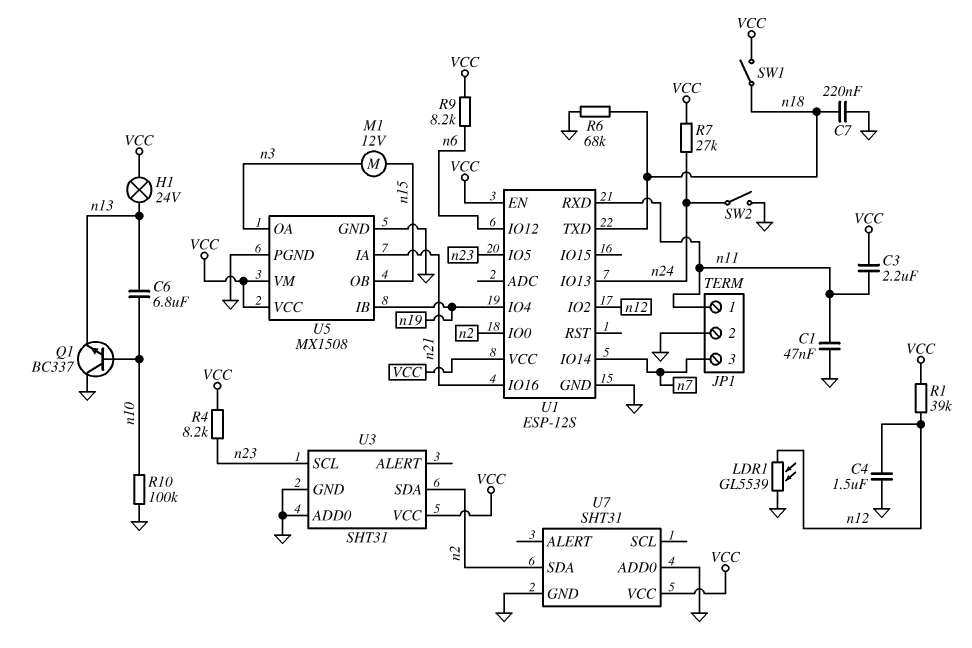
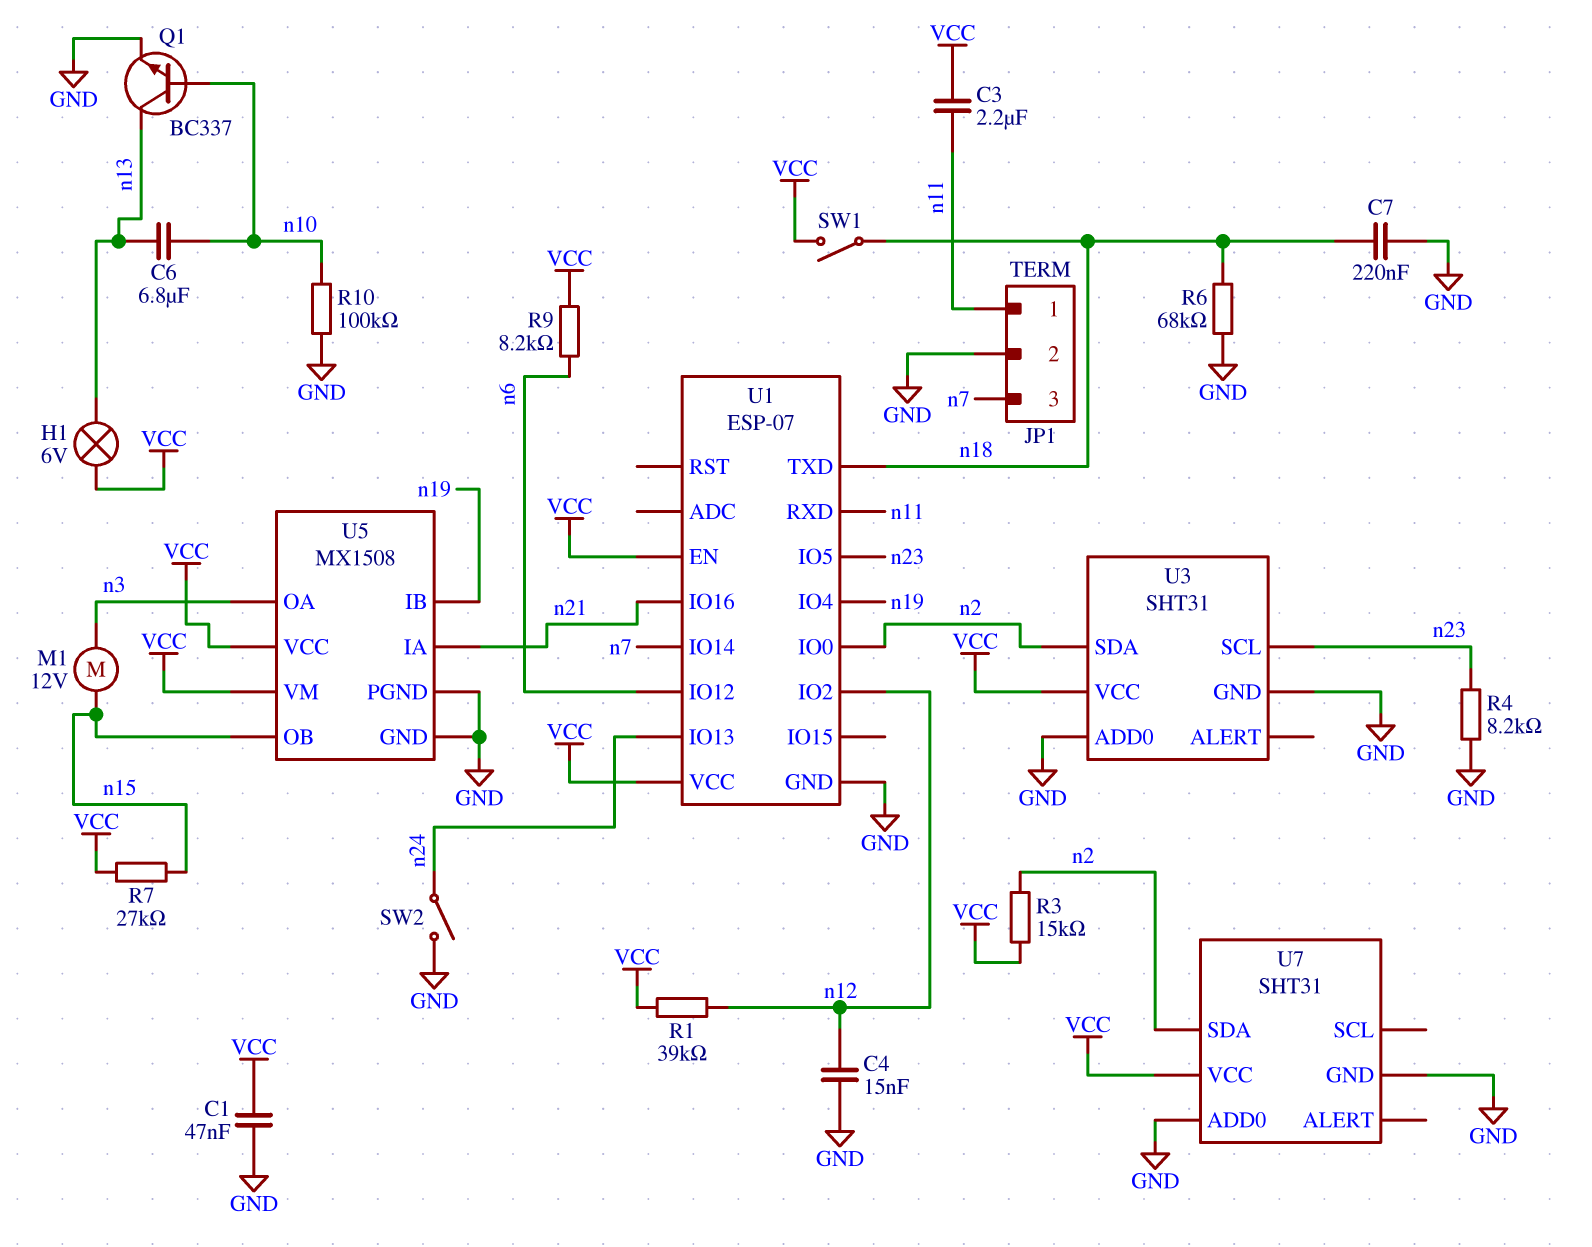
C1: 47nF (GND, n11) -> 47nF (GND, VCC)
C4: 1.5uF (GND, n12) -> 15nF (GND, n12)
H1: lamp 24V (VCC, n13) -> lamp 6V (VCC, n13)
LDR1: GL5539 (GND, n12) -> none
Q1: NPN BC337 (B n10, C GND, E n13) -> NPN BC337 (B n10, C n13, E GND)
R3: none -> 15k (VCC, n2)
R4: 8.2k (VCC, n23) -> 8.2k (GND, n23)
R7: 27k (VCC, n24) -> 27k (VCC, n15)
U1: ESP-12S -> ESP-07

